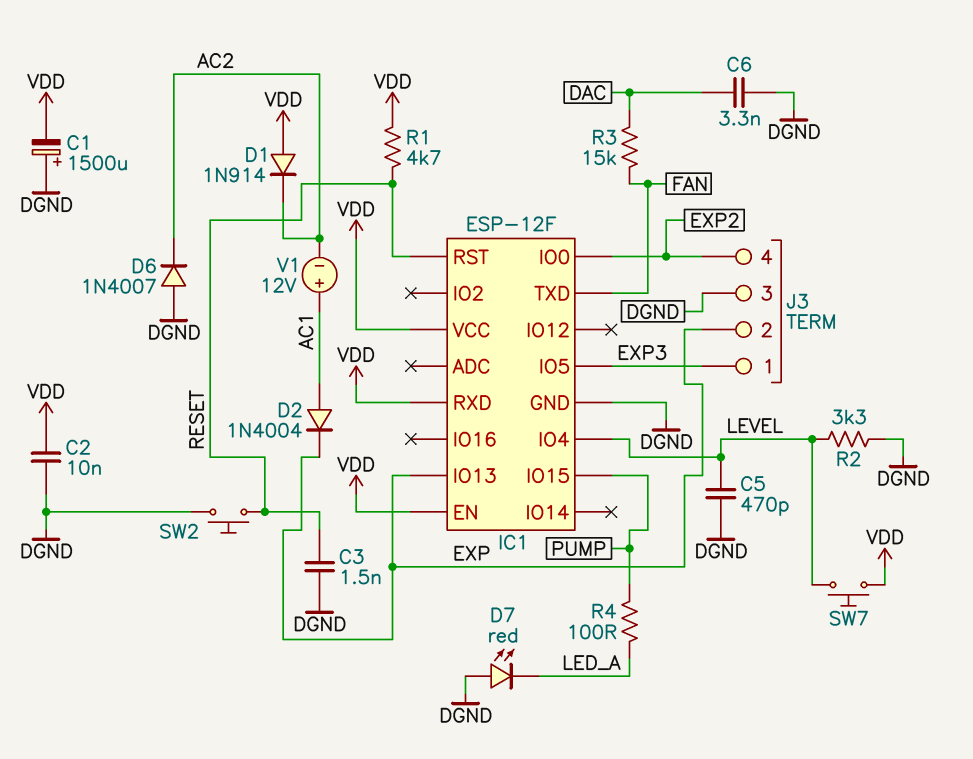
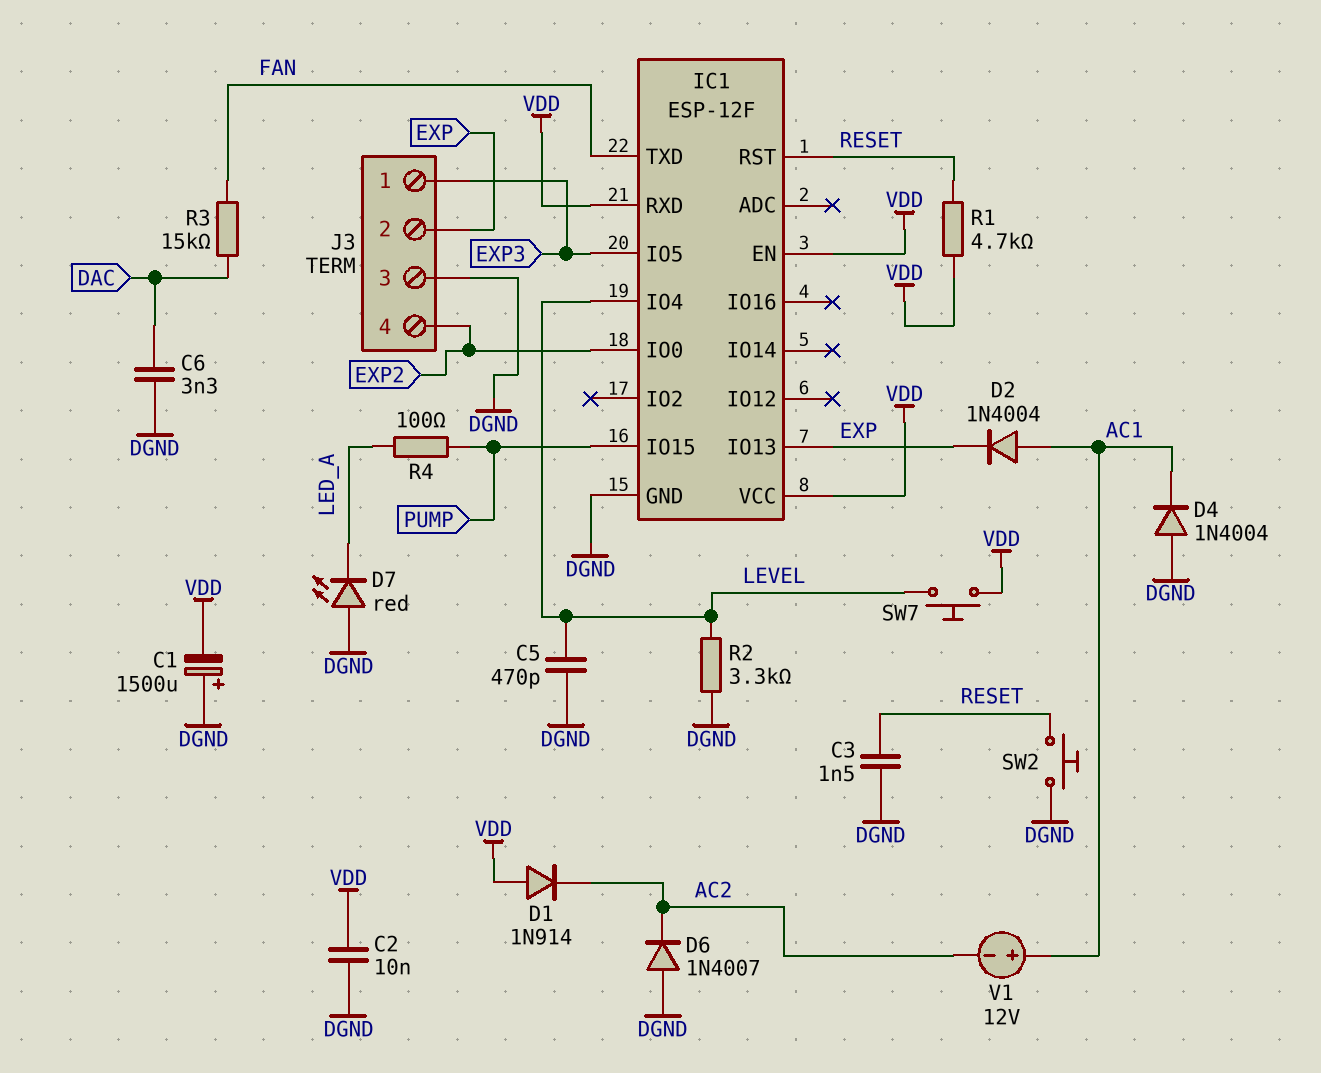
D4: none -> diode 1N4004 (A DGND, K AC1)

